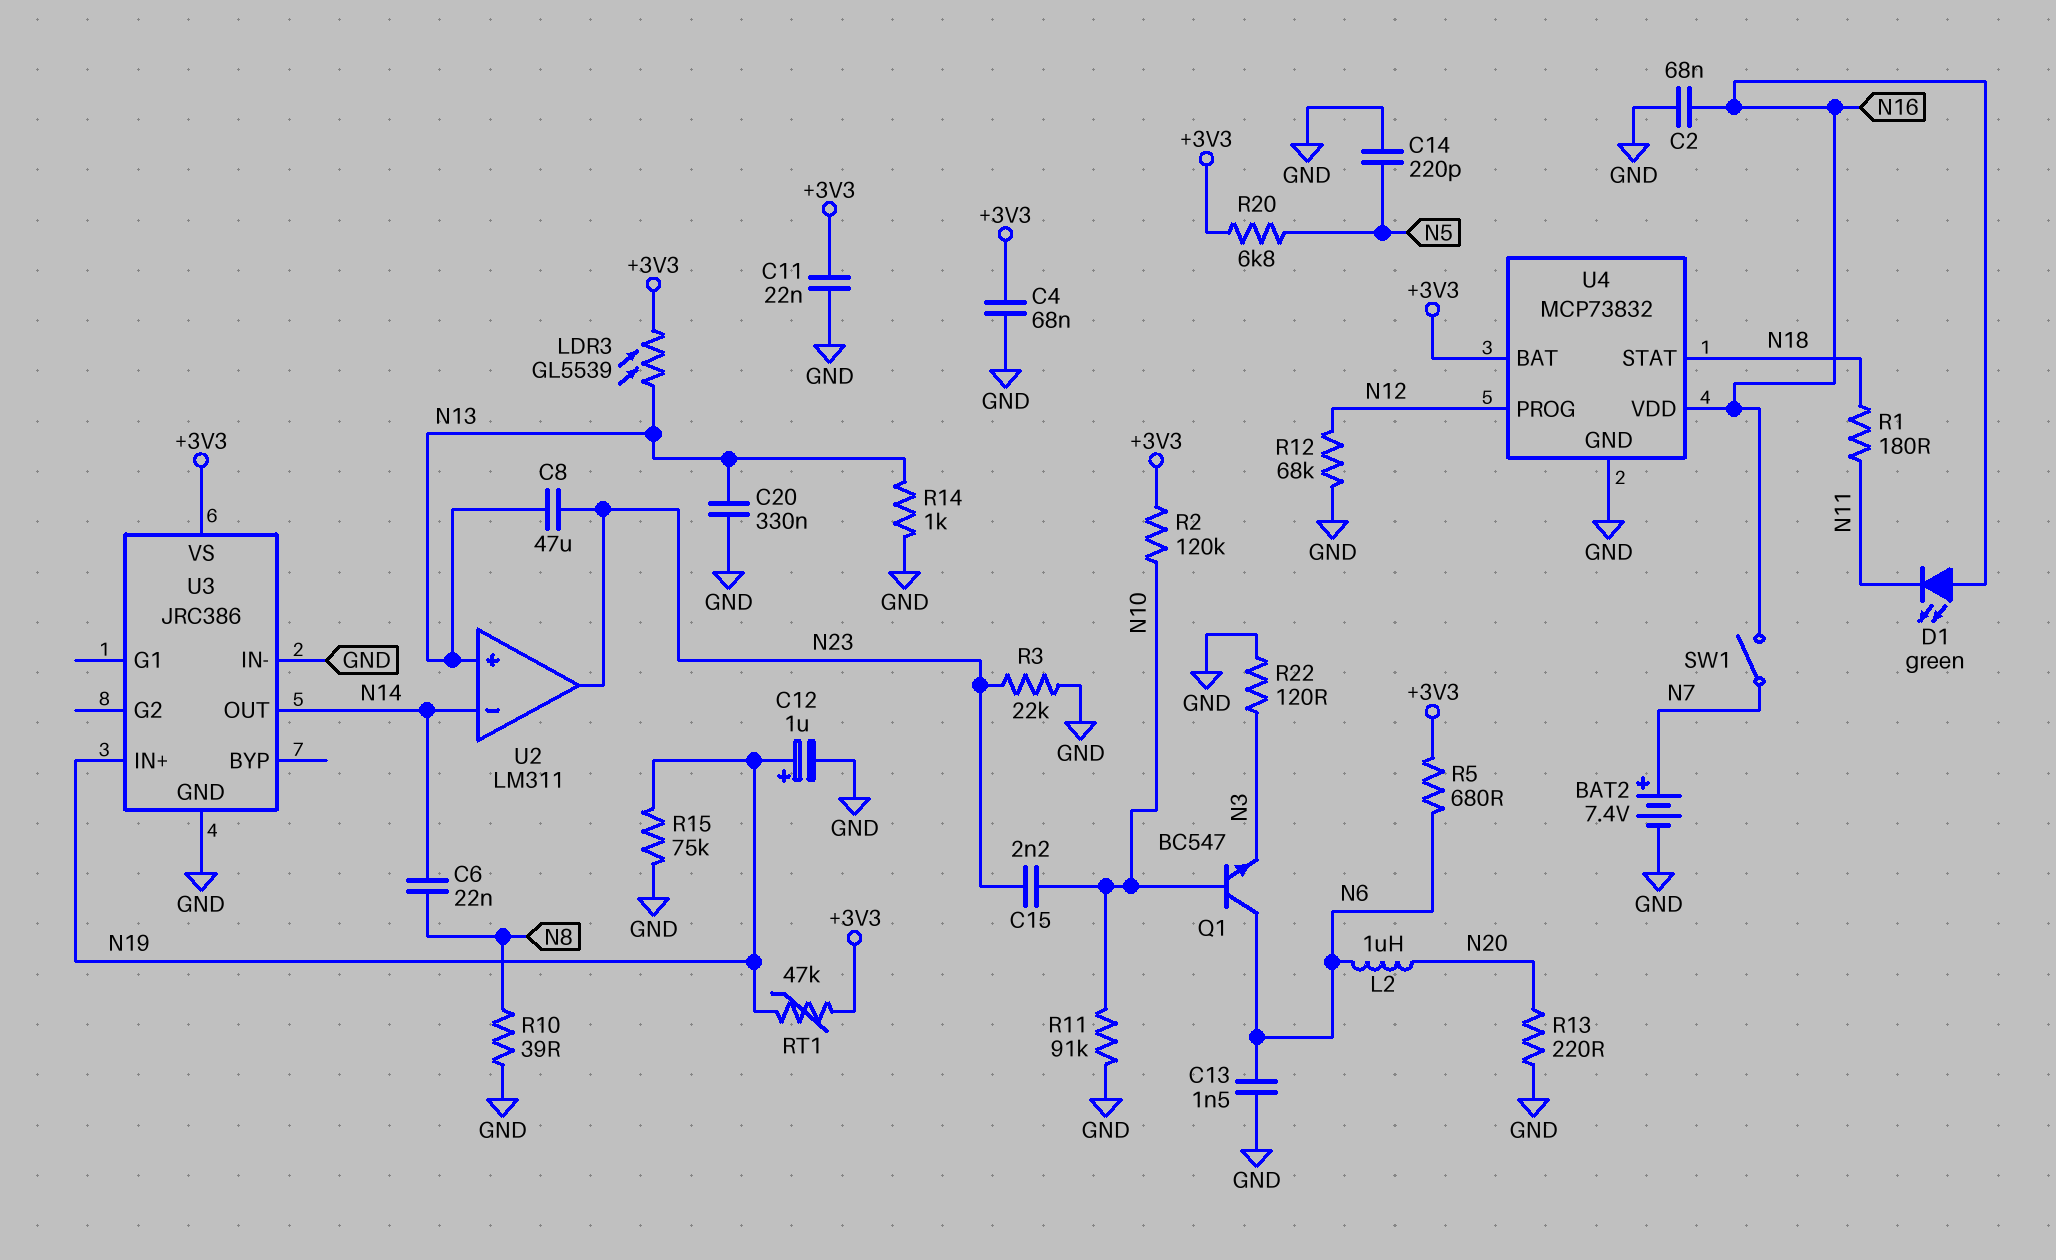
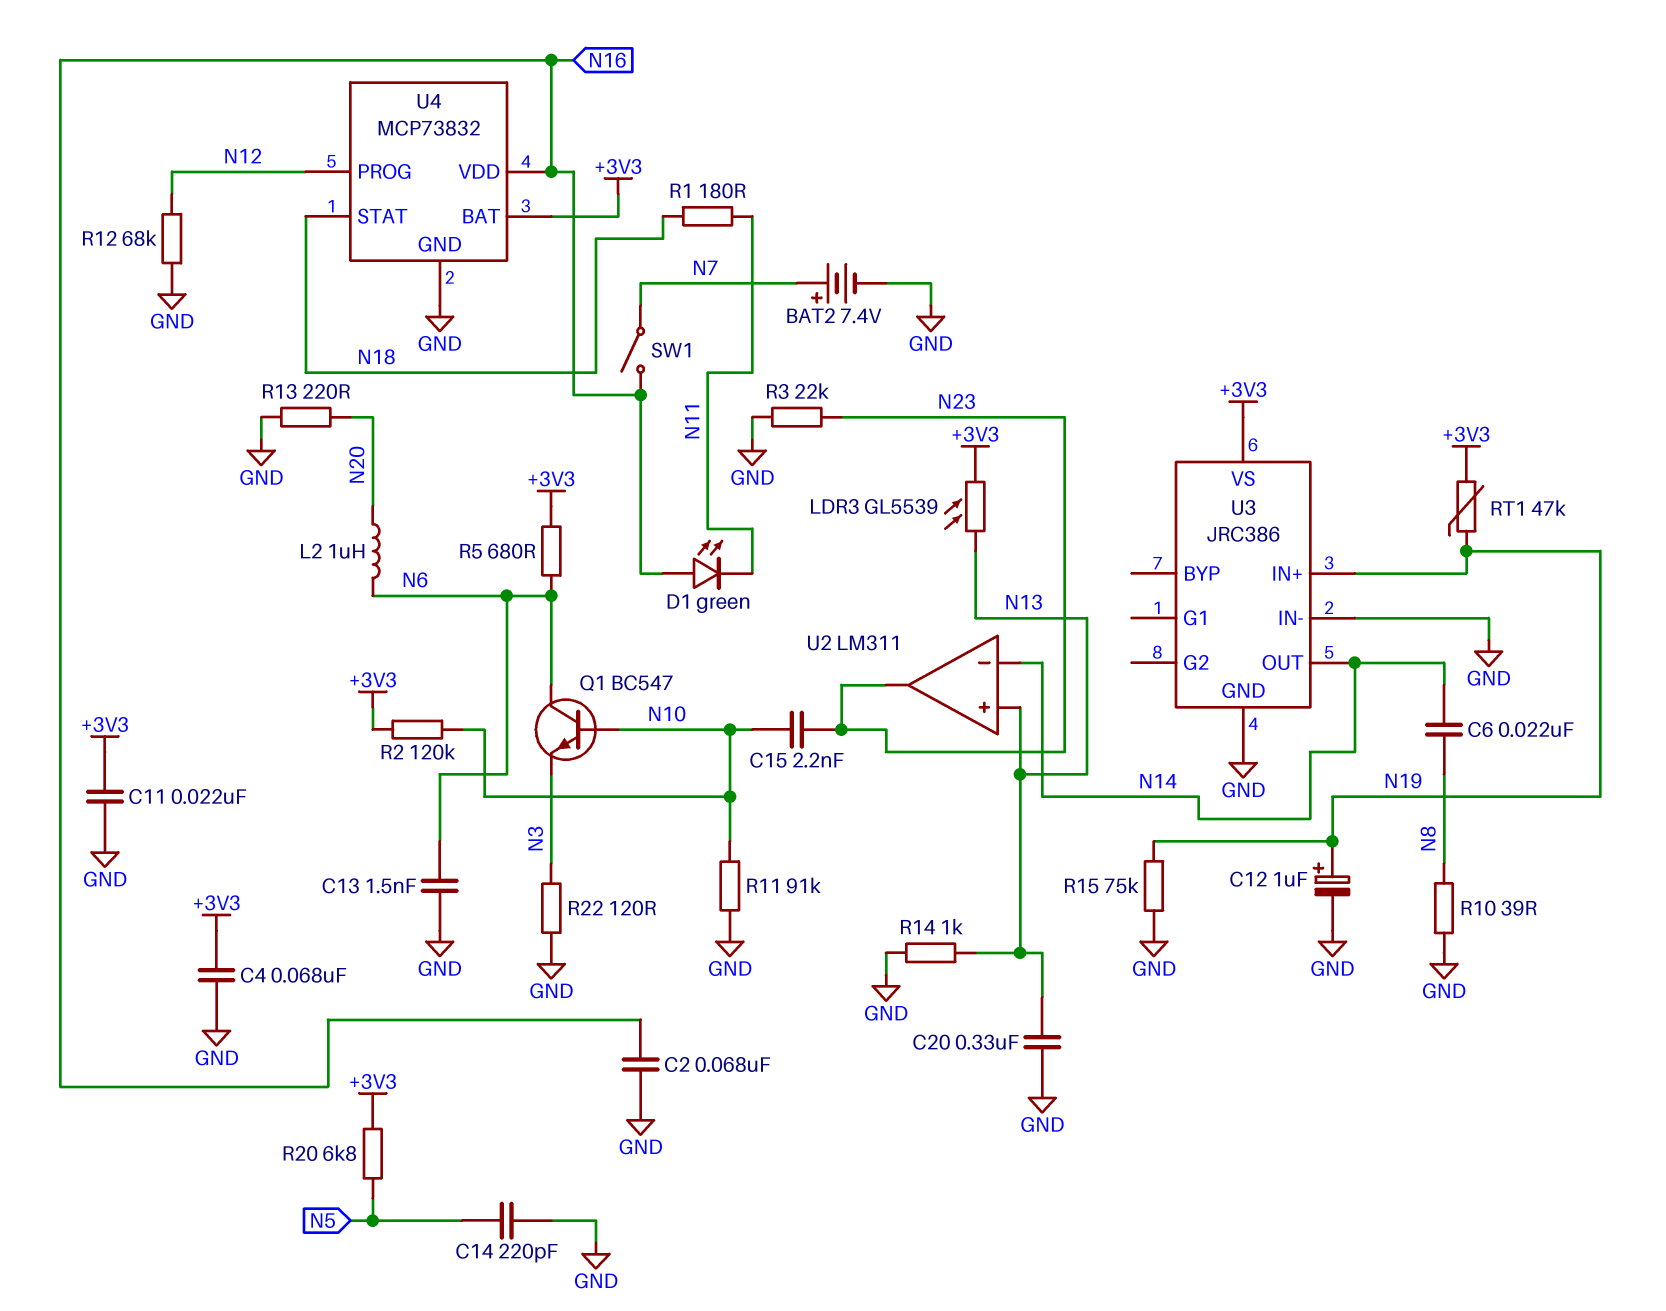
C8: 47uF (N13, N23) -> none

